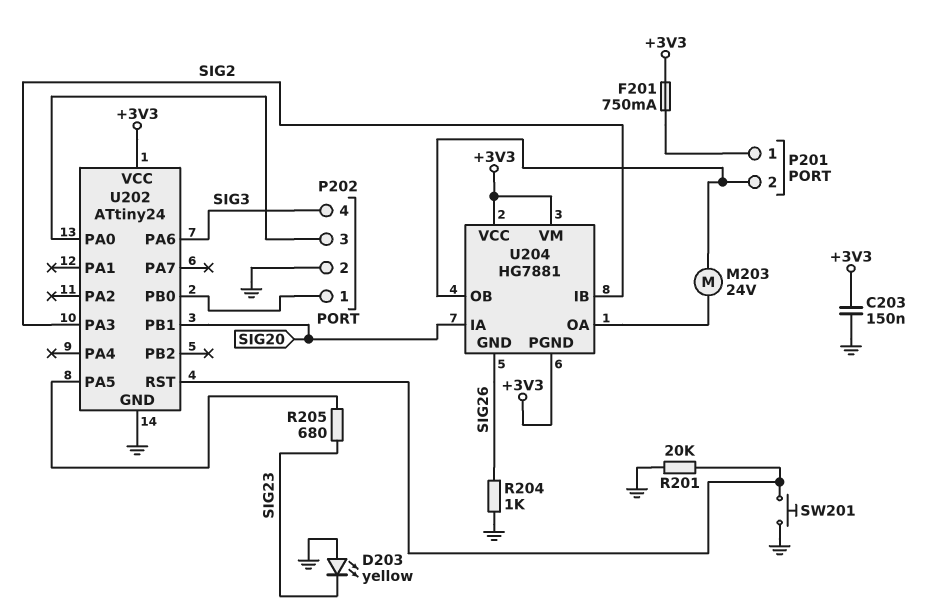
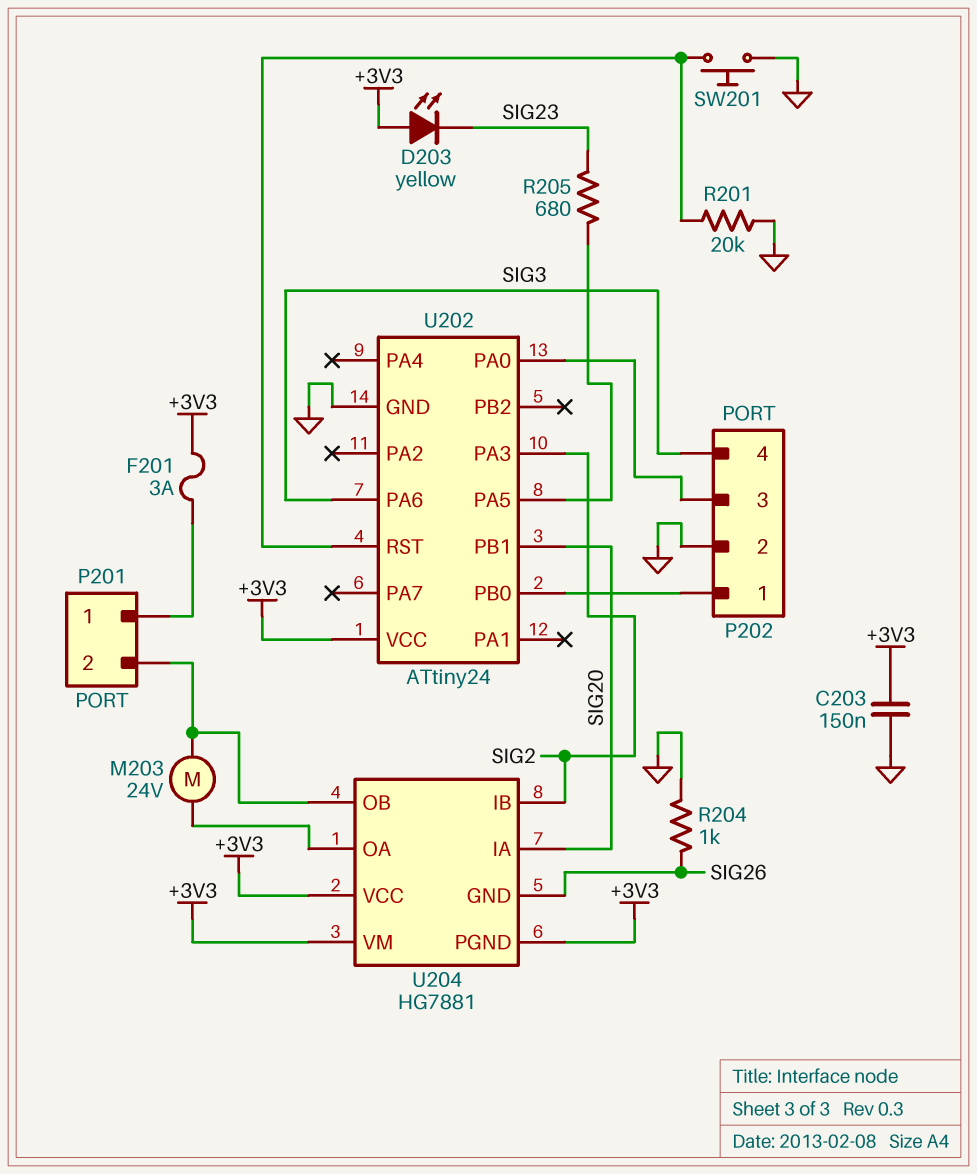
D203: LED yellow (A GND, K SIG23) -> LED yellow (A +3V3, K SIG23)
F201: 750mA (+3V3, P201/1) -> 3A (+3V3, P201/1)

